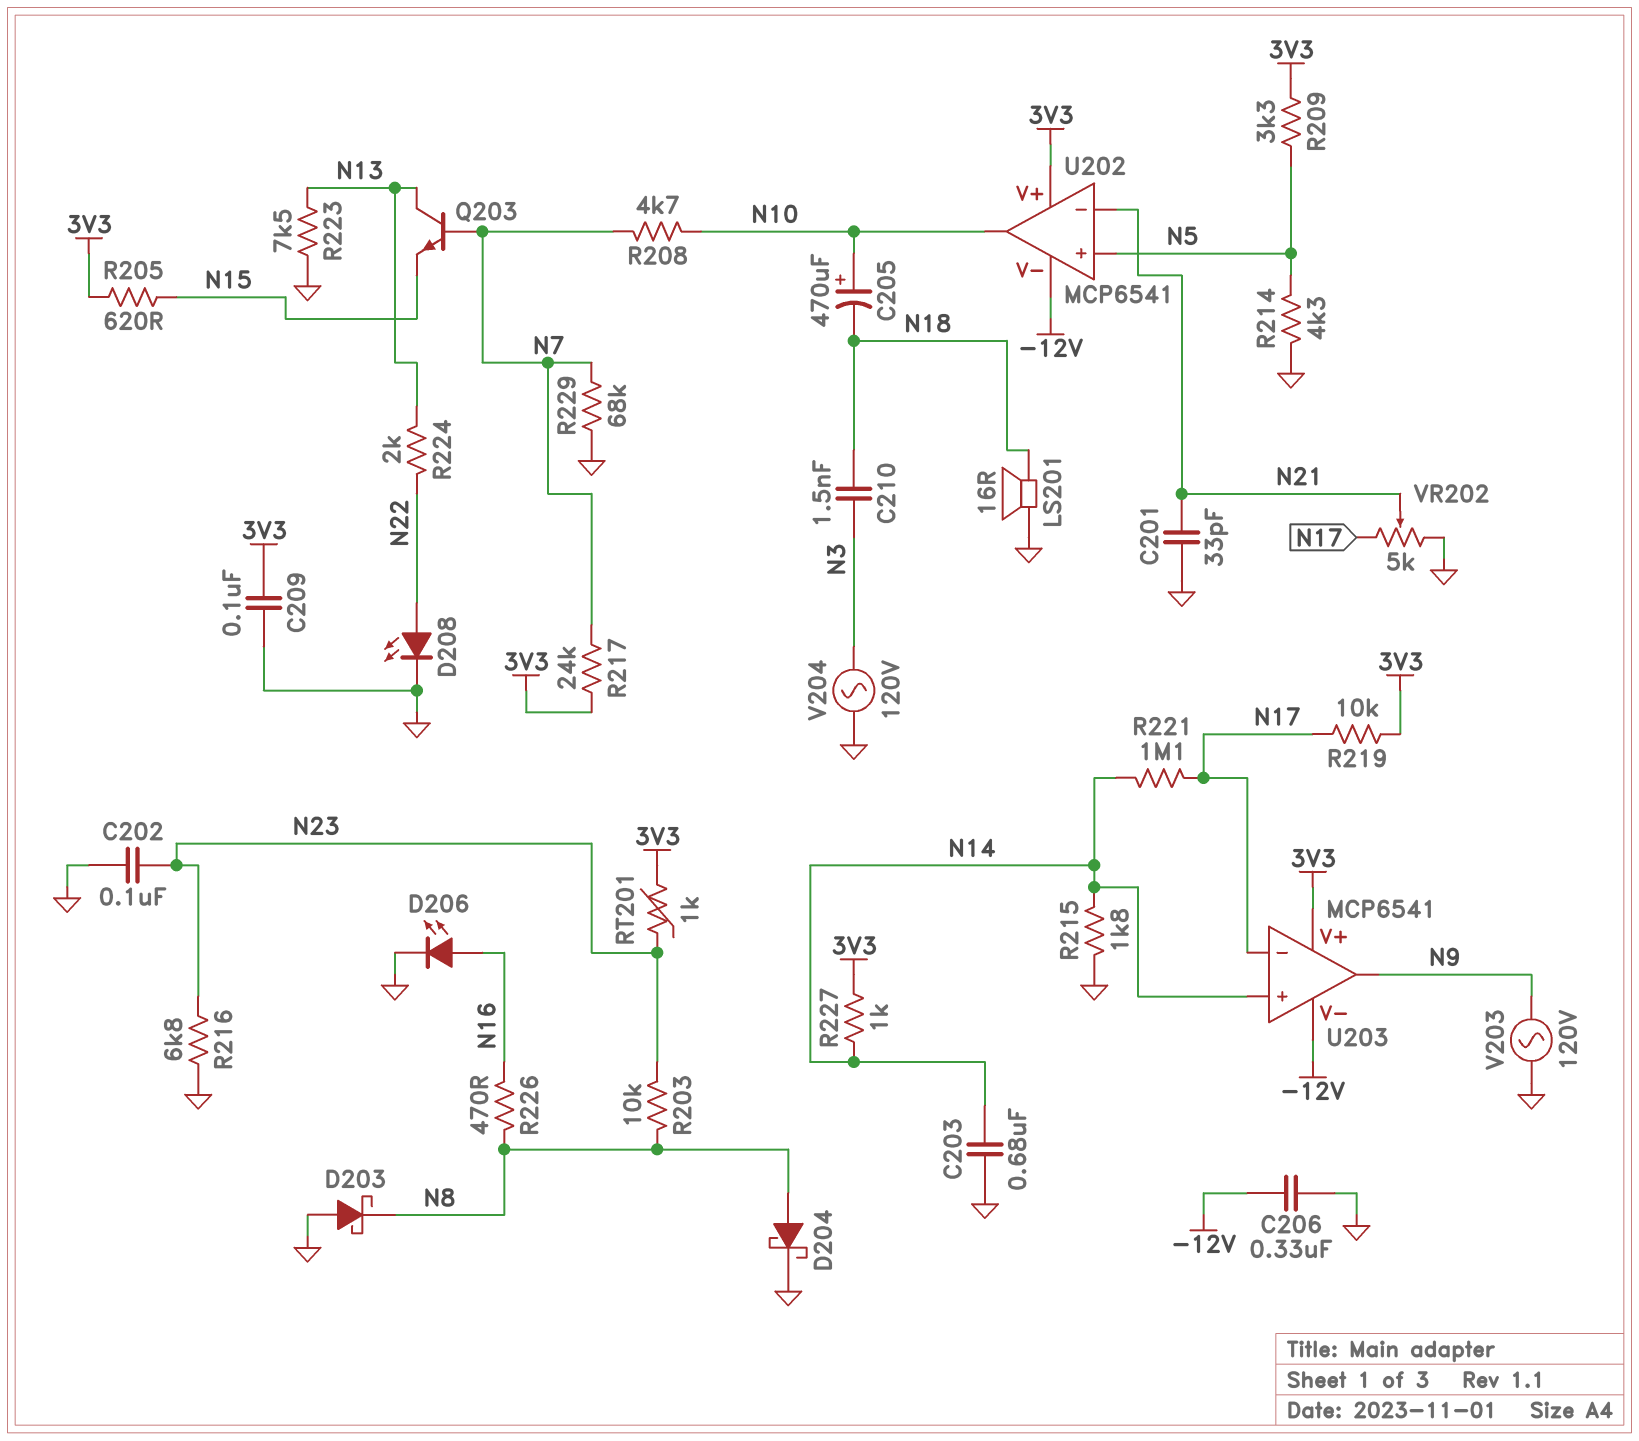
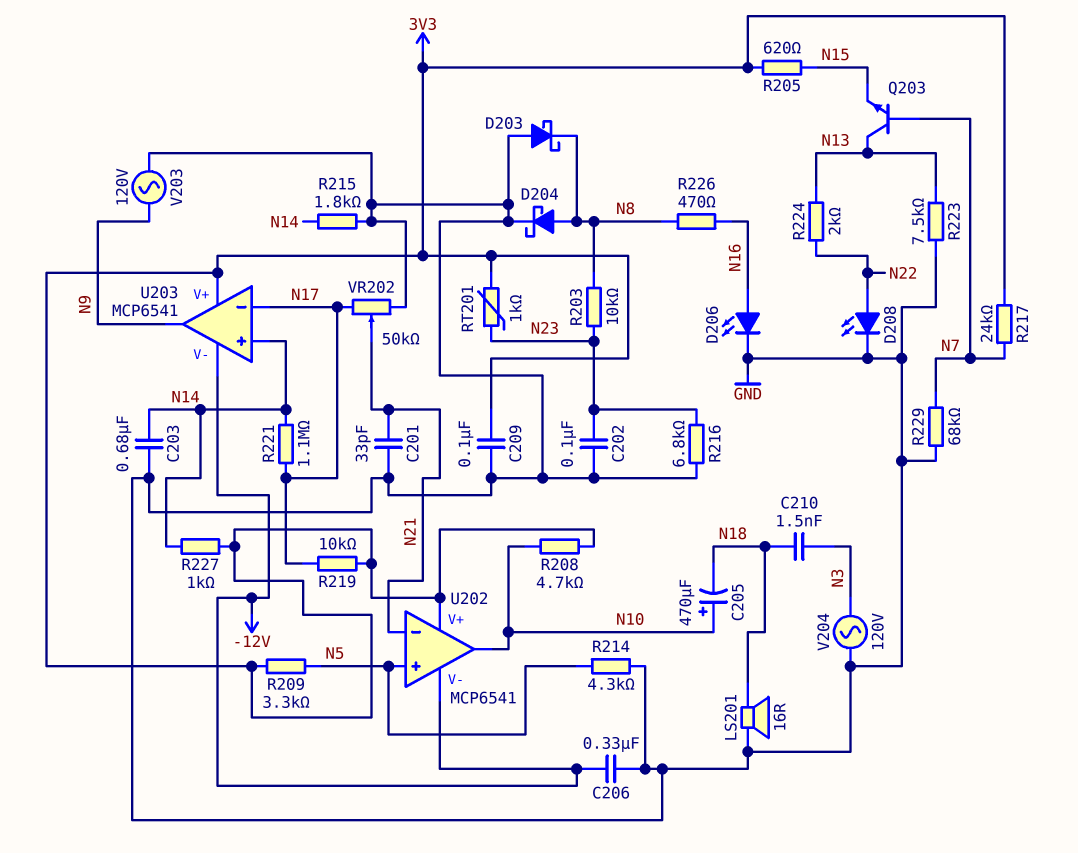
R208: 4.7k (N7, N10) -> 4.7k (3V3, N10)
VR202: 5k (GND, N17, wiper N21) -> 50k (GND, N17, wiper N21)

